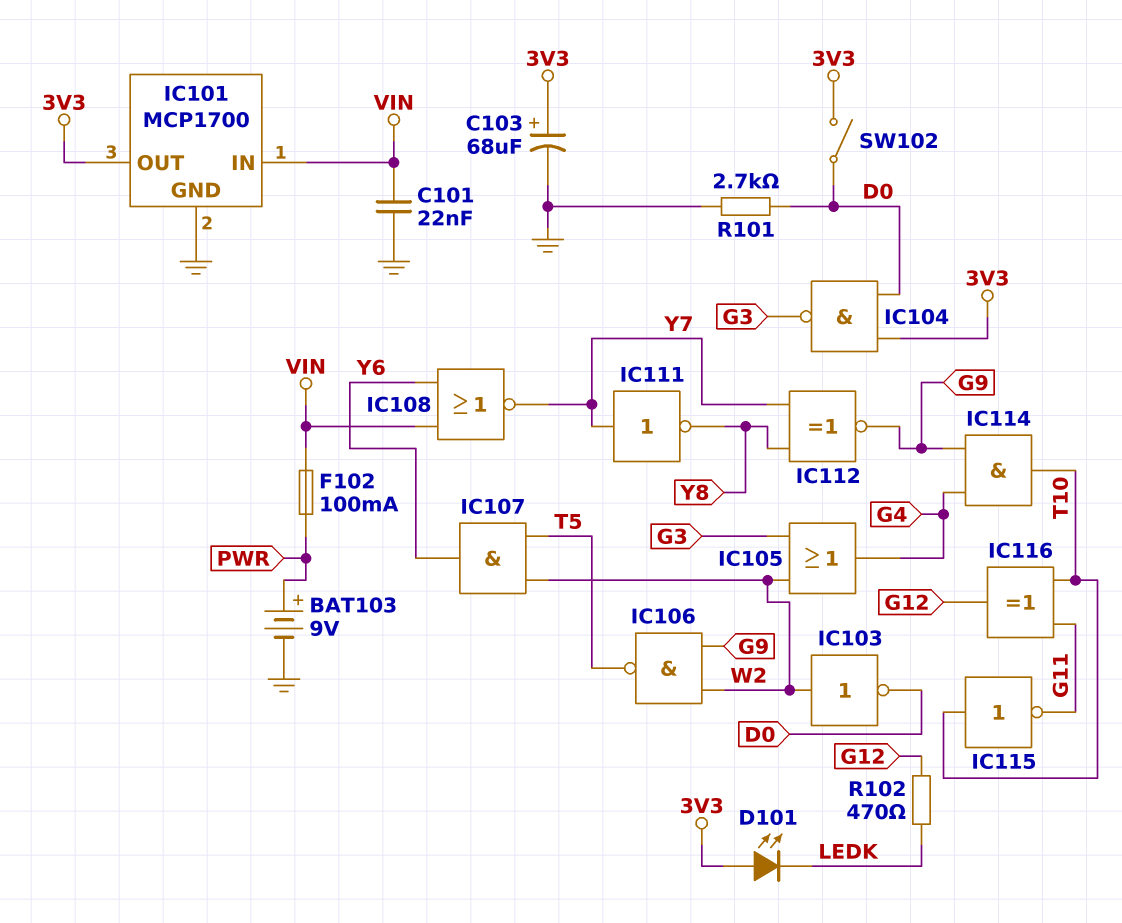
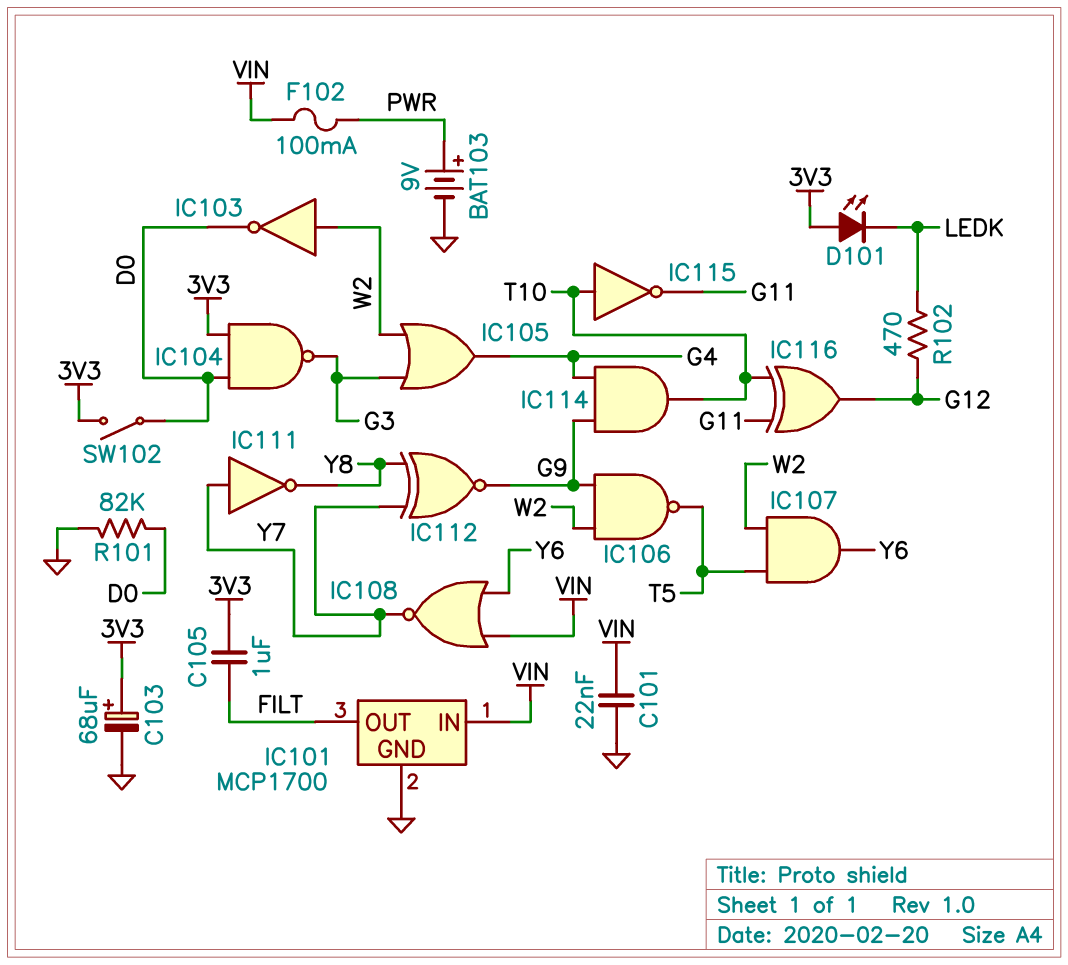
C105: none -> 1uF (3V3, FILT)
IC101 pin OUT: 3V3 -> FILT
R101: 2.7k (D0, GND) -> 82k (D0, GND)

